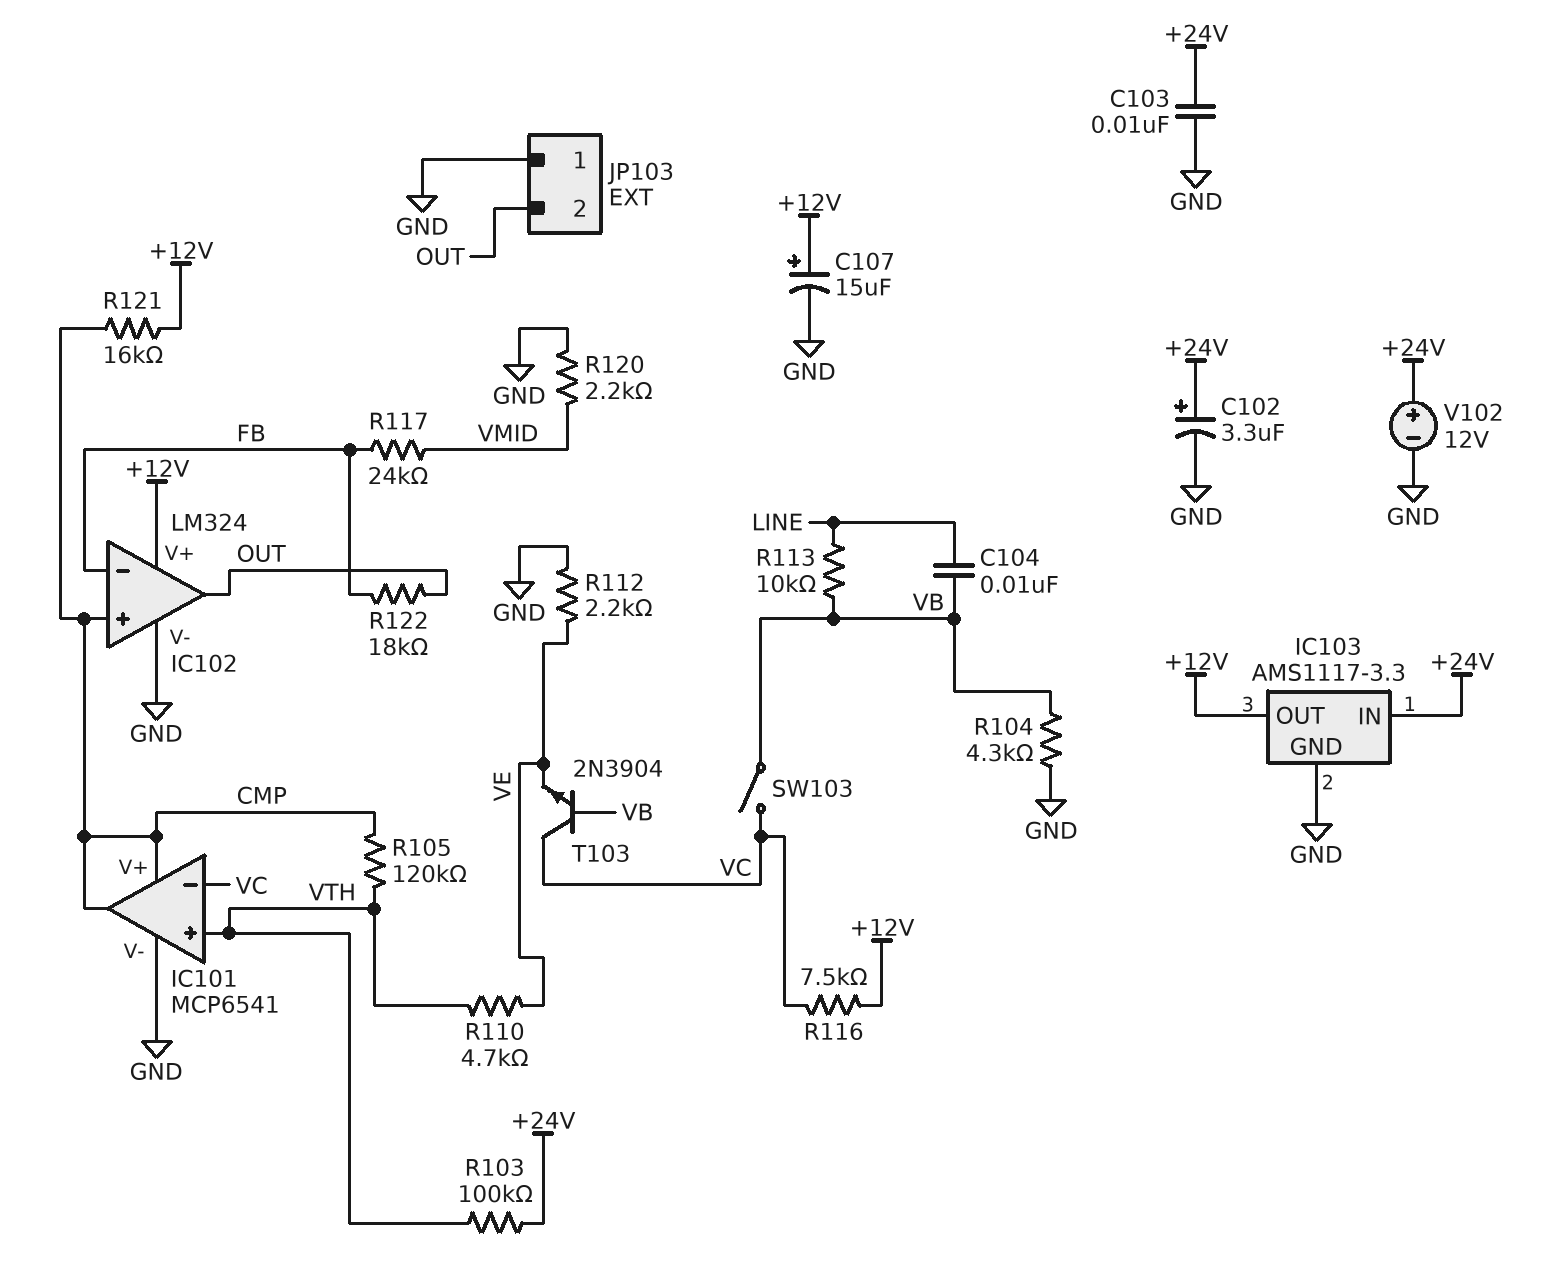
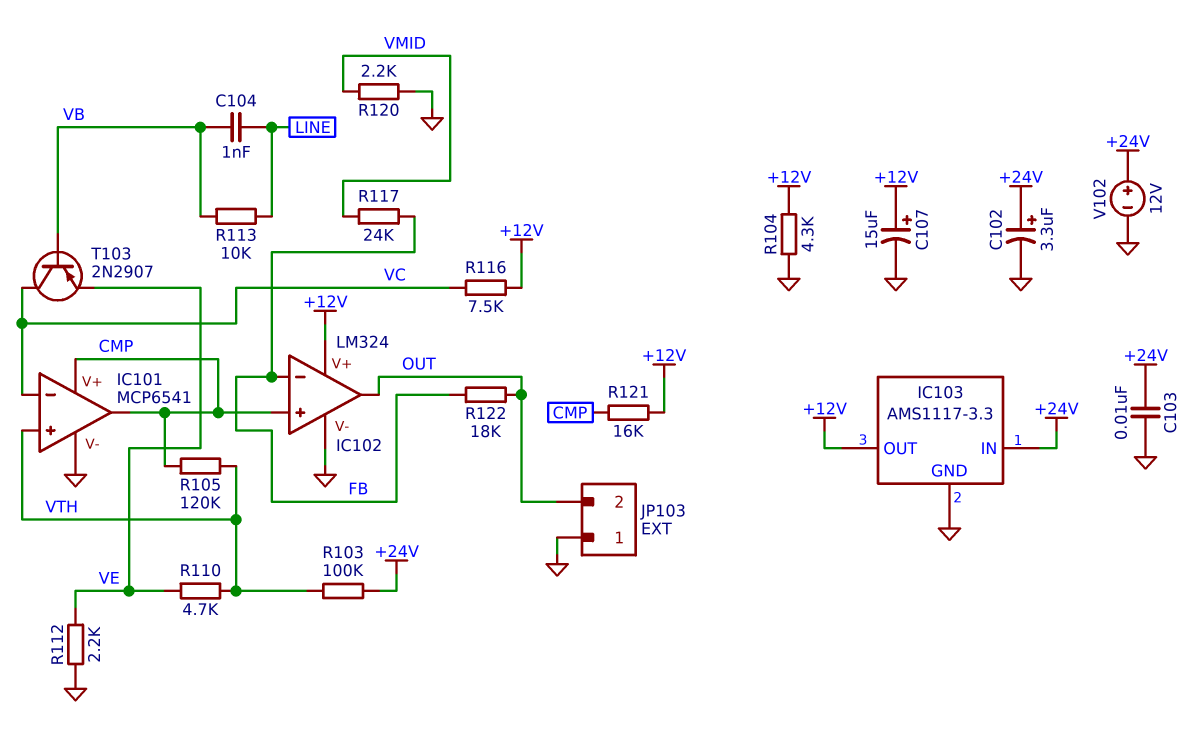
C104: 10nF (LINE, VB) -> 1nF (LINE, VB)
R104: 4.3k (GND, VB) -> 4.3k (+12V, GND)
SW103: switch (VB, VC) -> none
T103: NPN 2N3904 (B VB, C VC, E VE) -> PNP 2N2907 (B VB, C VC, E VE)

